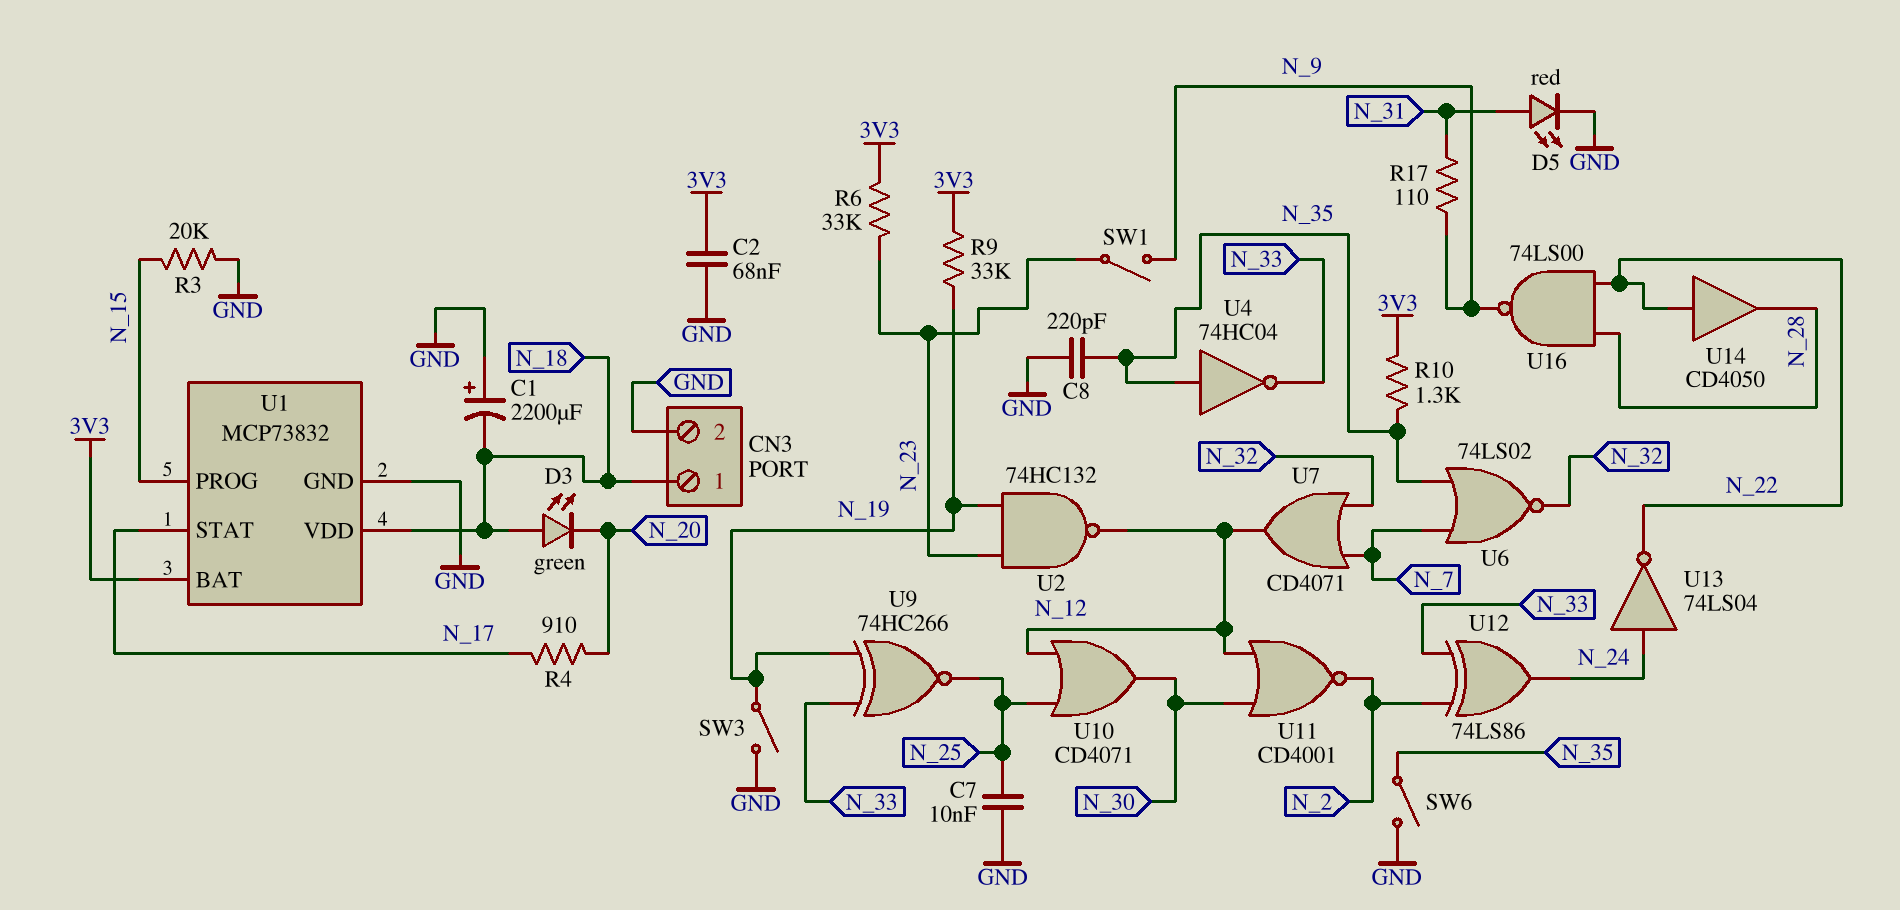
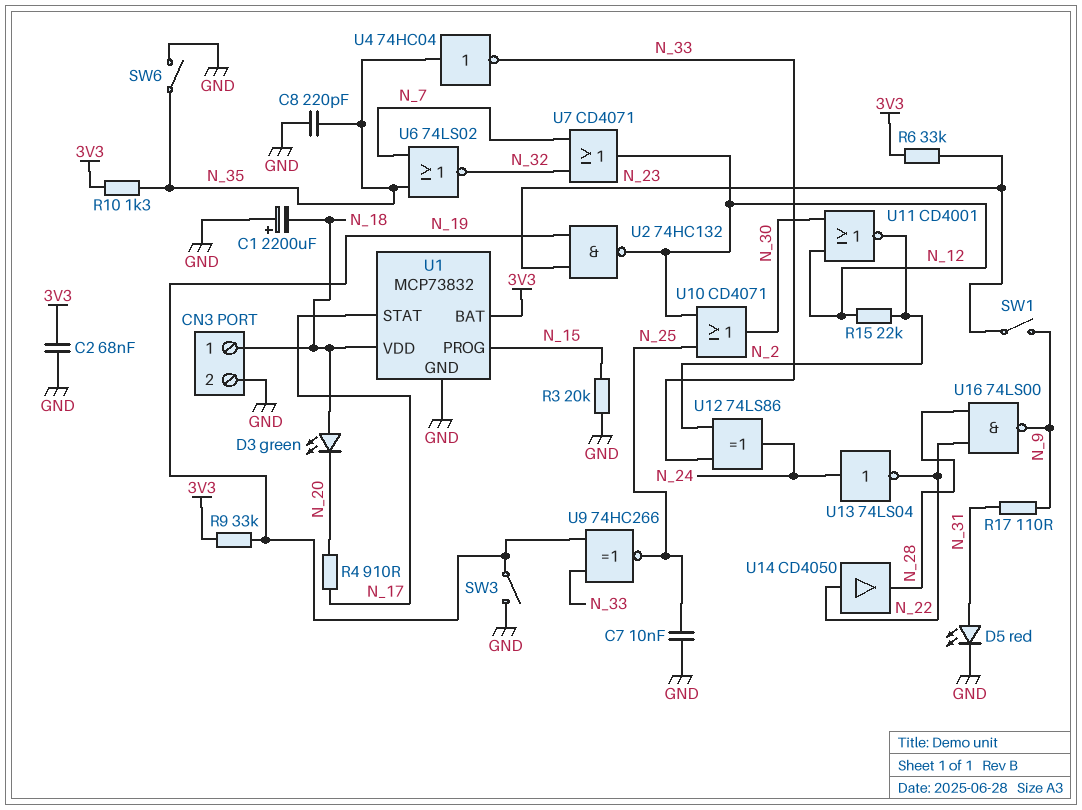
R15: none -> 22k (N_2, N_12)

